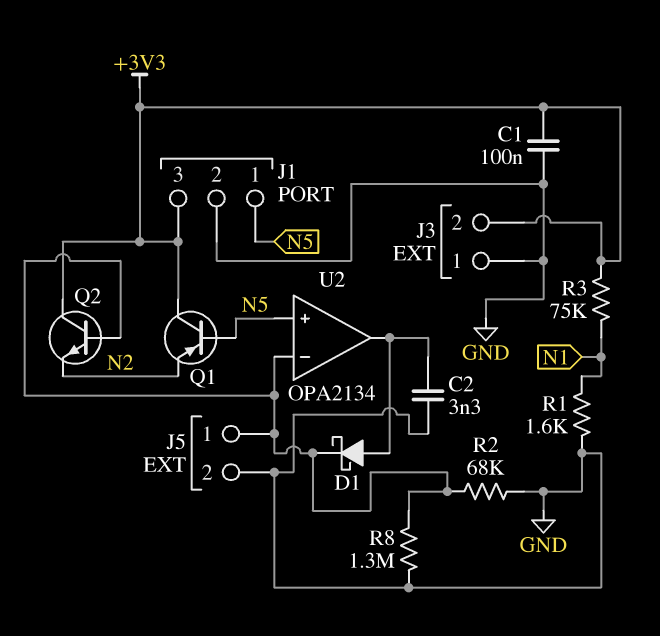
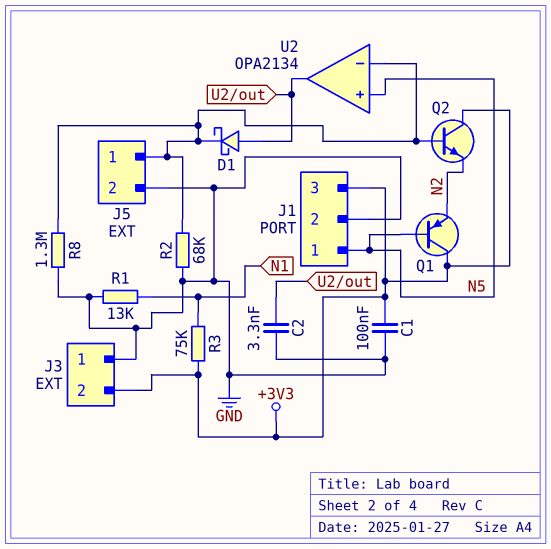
R1: 1.6k (GND, N1) -> 13k (GND, N1)

